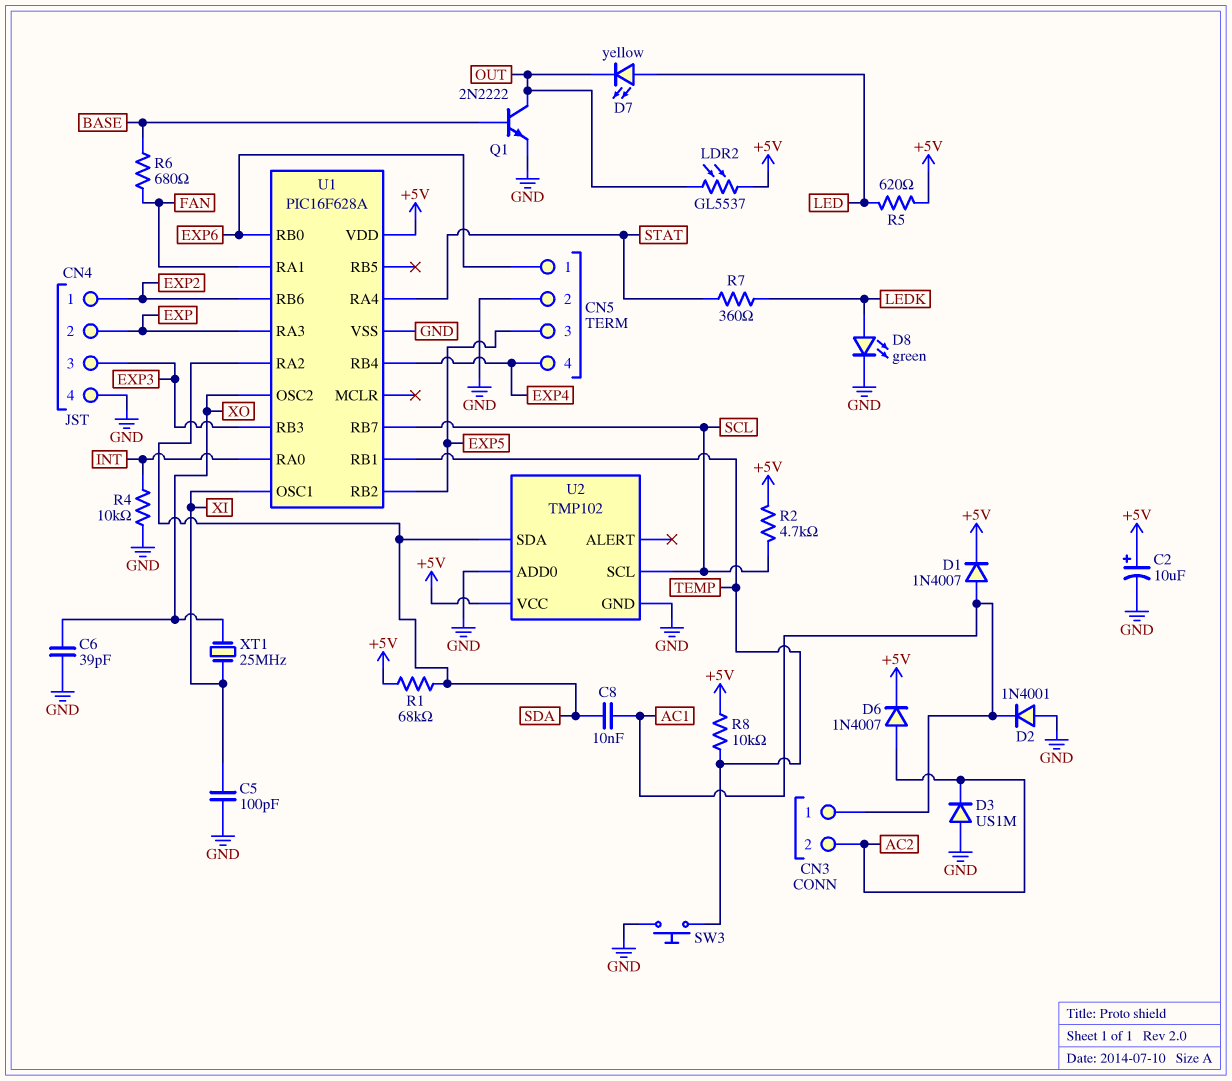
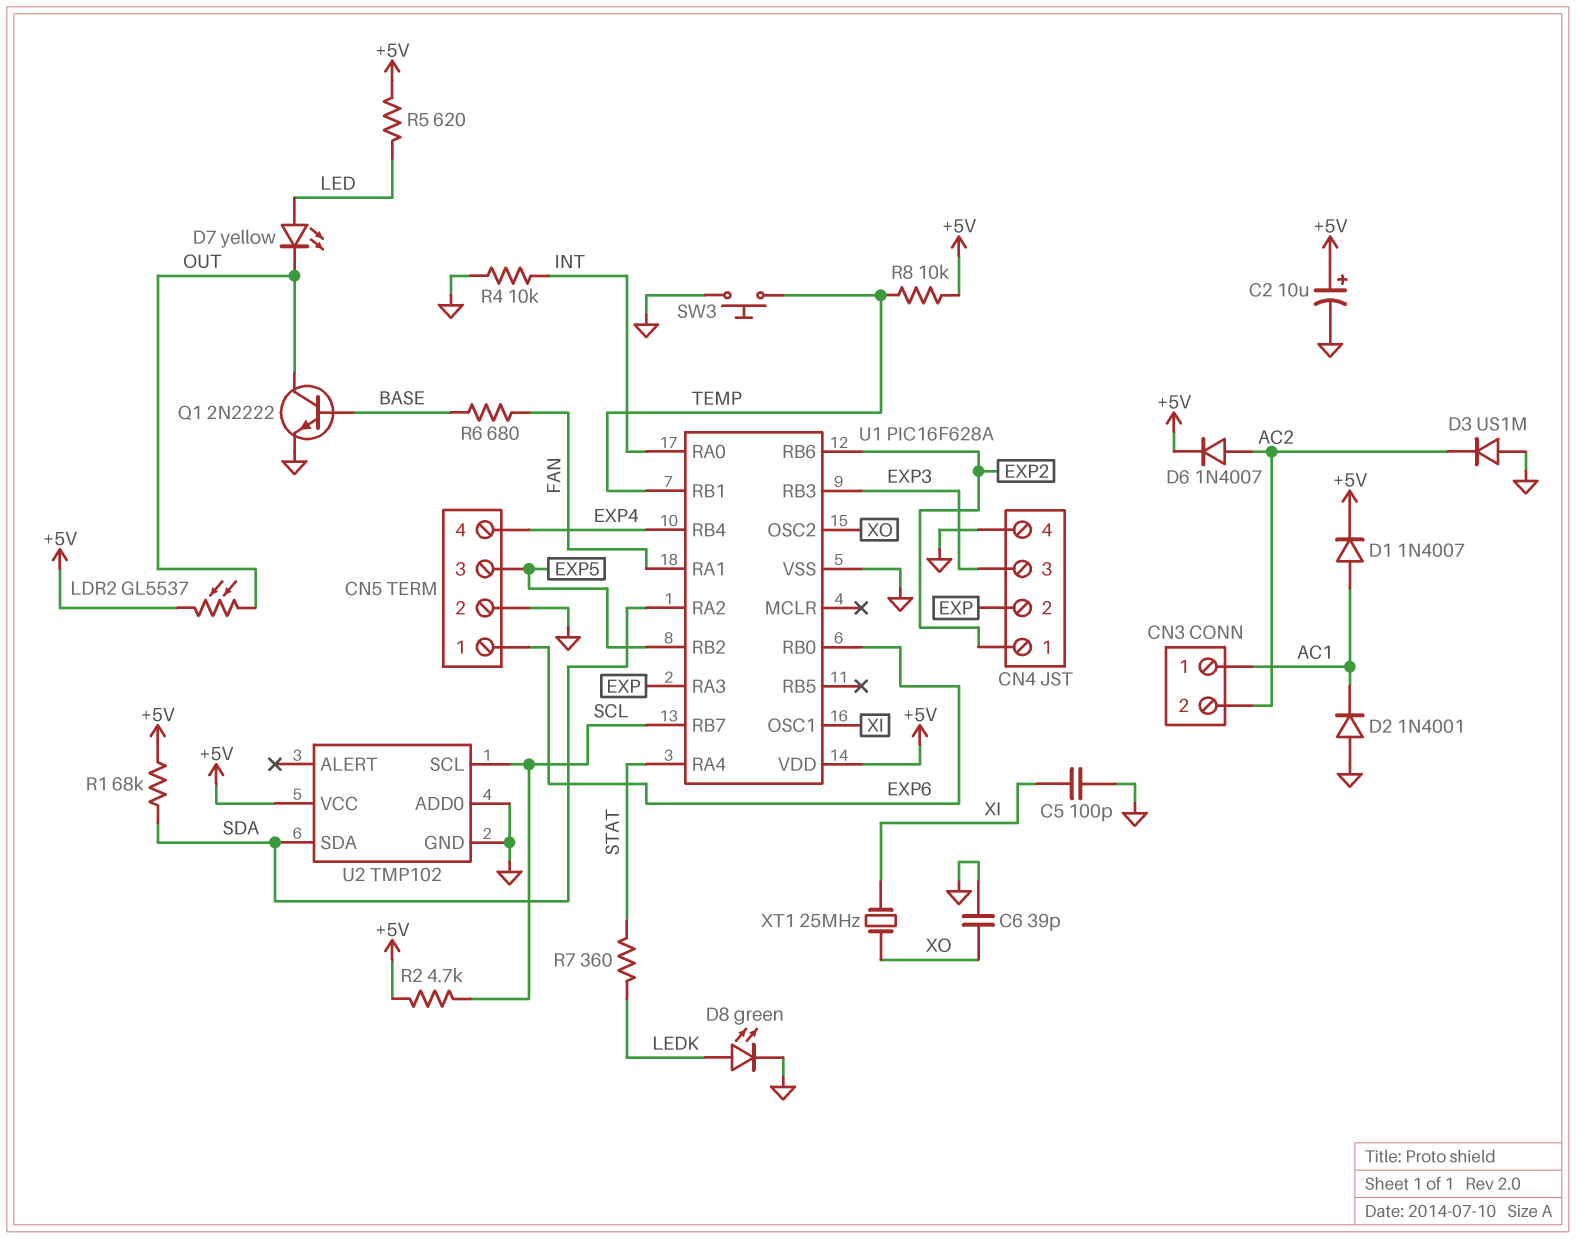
C8: 10nF (AC1, SDA) -> none

